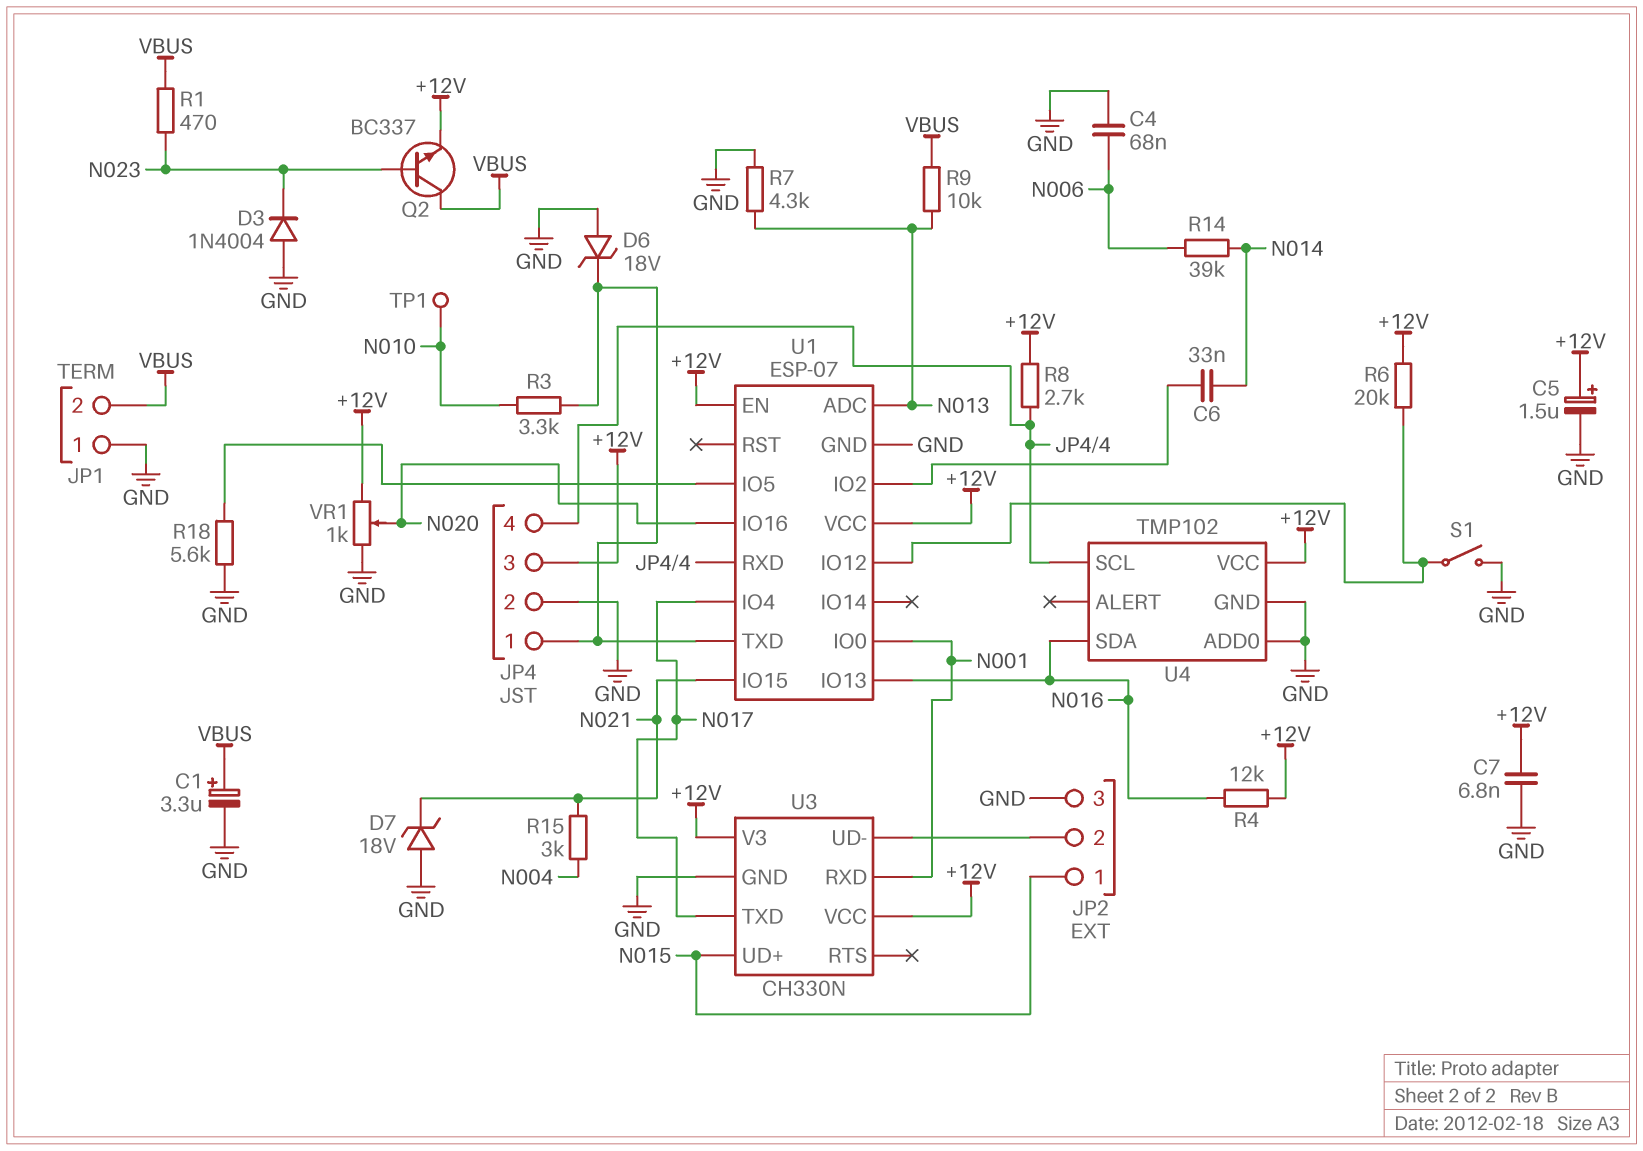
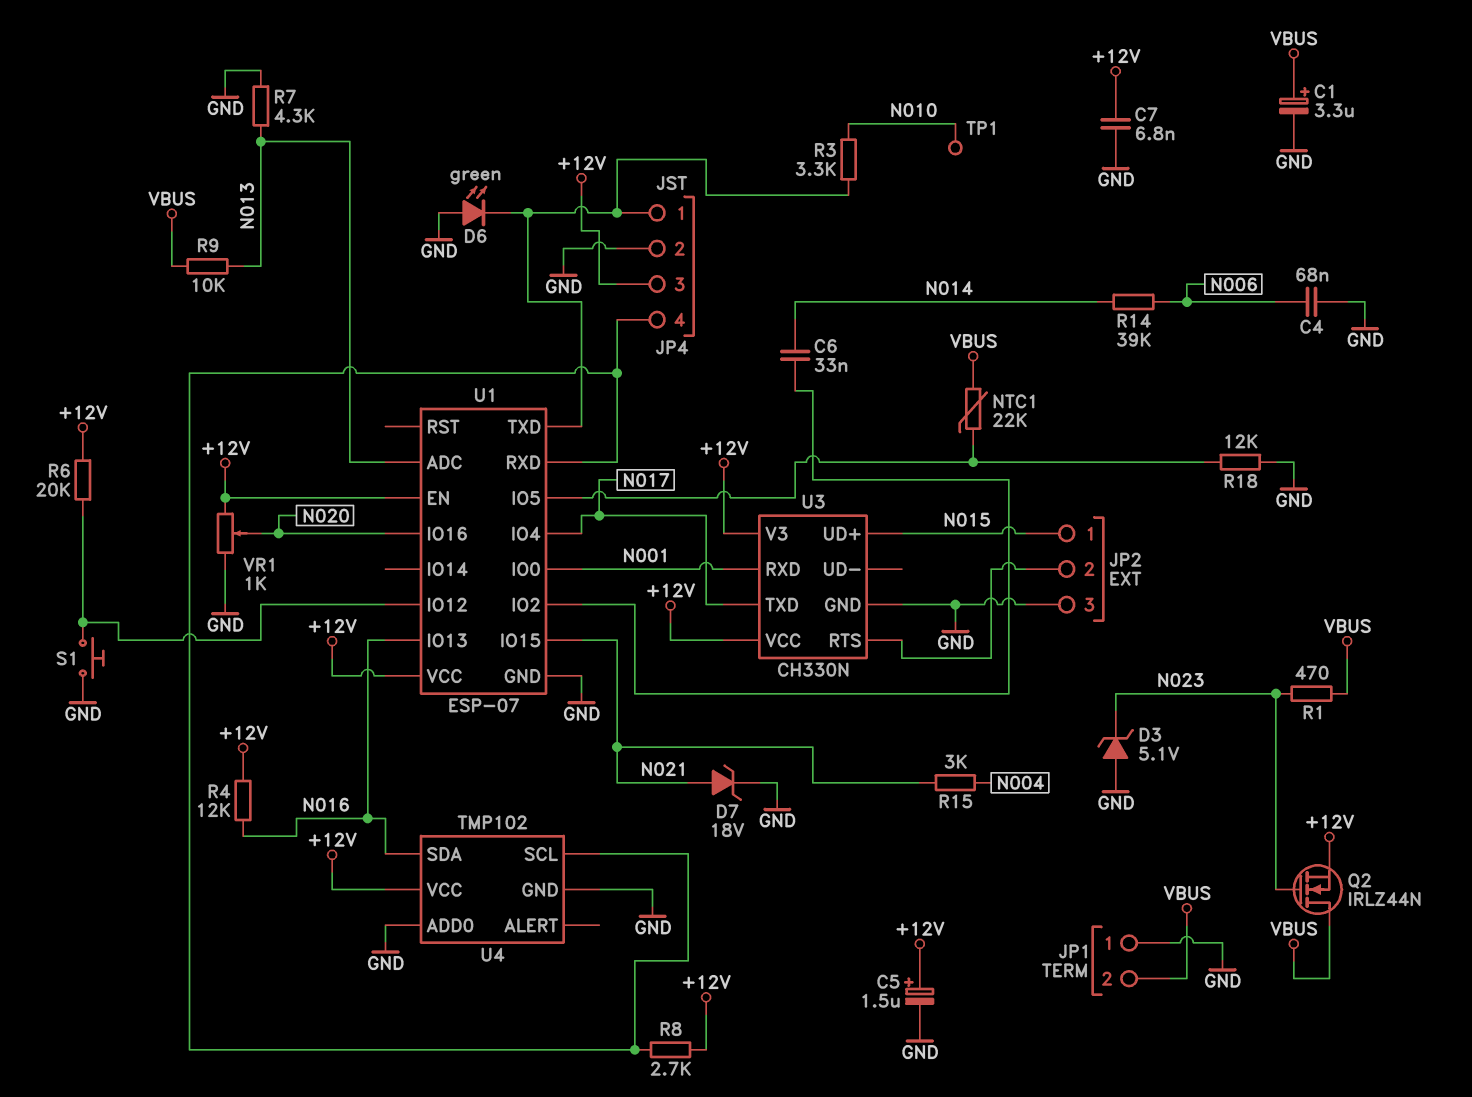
D3: diode 1N4004 (A GND, K N023) -> zener 5.1V (A GND, K N023)
D6: zener 18V (A GND, K JP4/1) -> LED green (A GND, K JP4/1)
D7: zener 18V (A GND, K N021) -> zener 18V (A N021, K GND)
NTC1: none -> 22k (U1/IO5, VBUS)
Q2: NPN BC337 (B N023, C VBUS, E +12V) -> NMOS IRLZ44N (G N023, D VBUS, S +12V)
R18: 5.6k (GND, U1/IO5) -> 12k (GND, U1/IO5)
S1: switch (GND, U1/IO12) -> button (GND, U1/IO12)
U3 pin RTS: none -> JP2/2
U3 pin UD-: JP2/2 -> none

